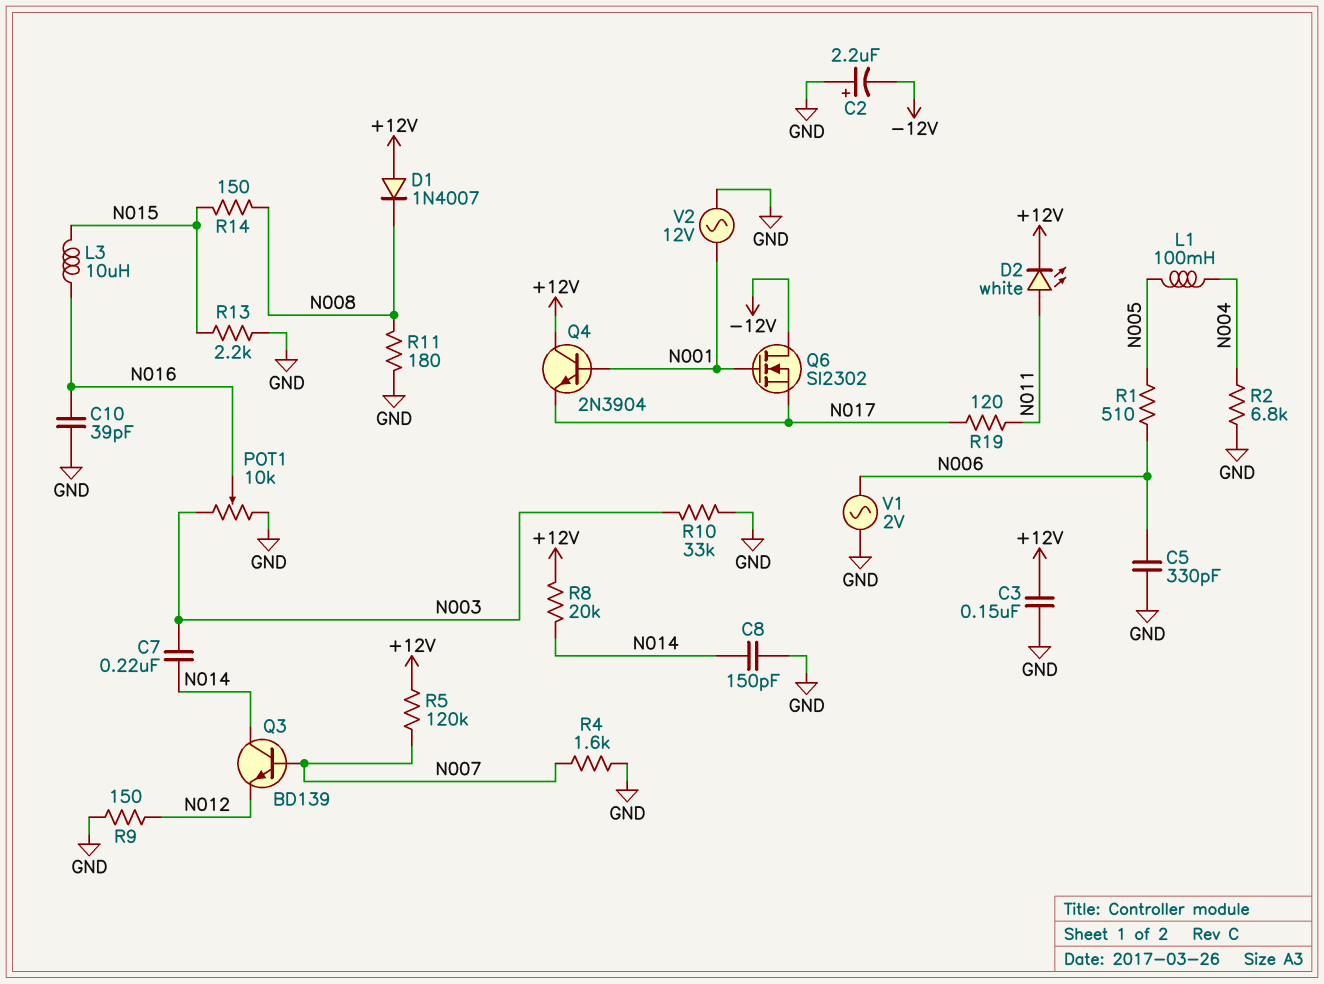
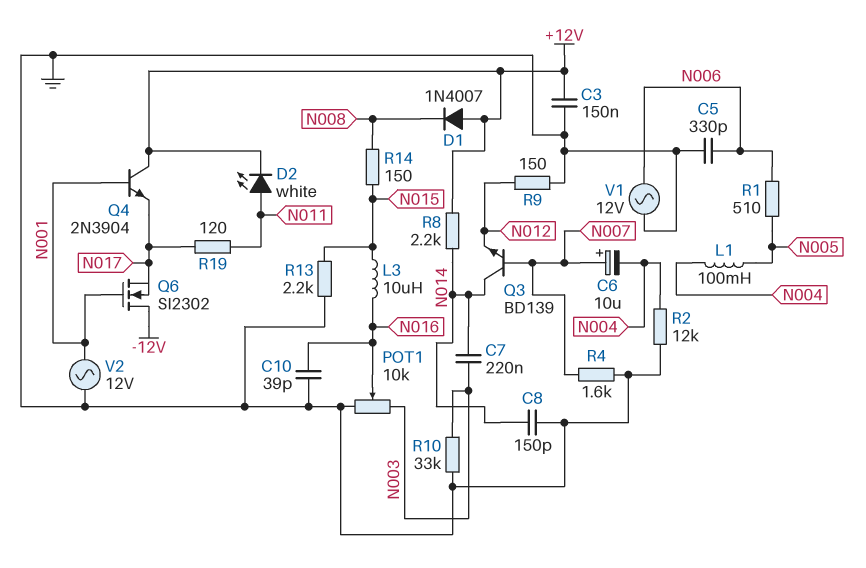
C2: 2.2uF (plus GND, minus -12V) -> none
C6: none -> 10uF (plus N007, minus N004)
R2: 6.8k (GND, N004) -> 12k (GND, N004)
R5: 120k (+12V, N007) -> none
R8: 20k (+12V, N014) -> 2.2k (+12V, N014)
R11: 180 (GND, N008) -> none
V1: AC 2V (GND, N006) -> AC 12V (GND, N006)

